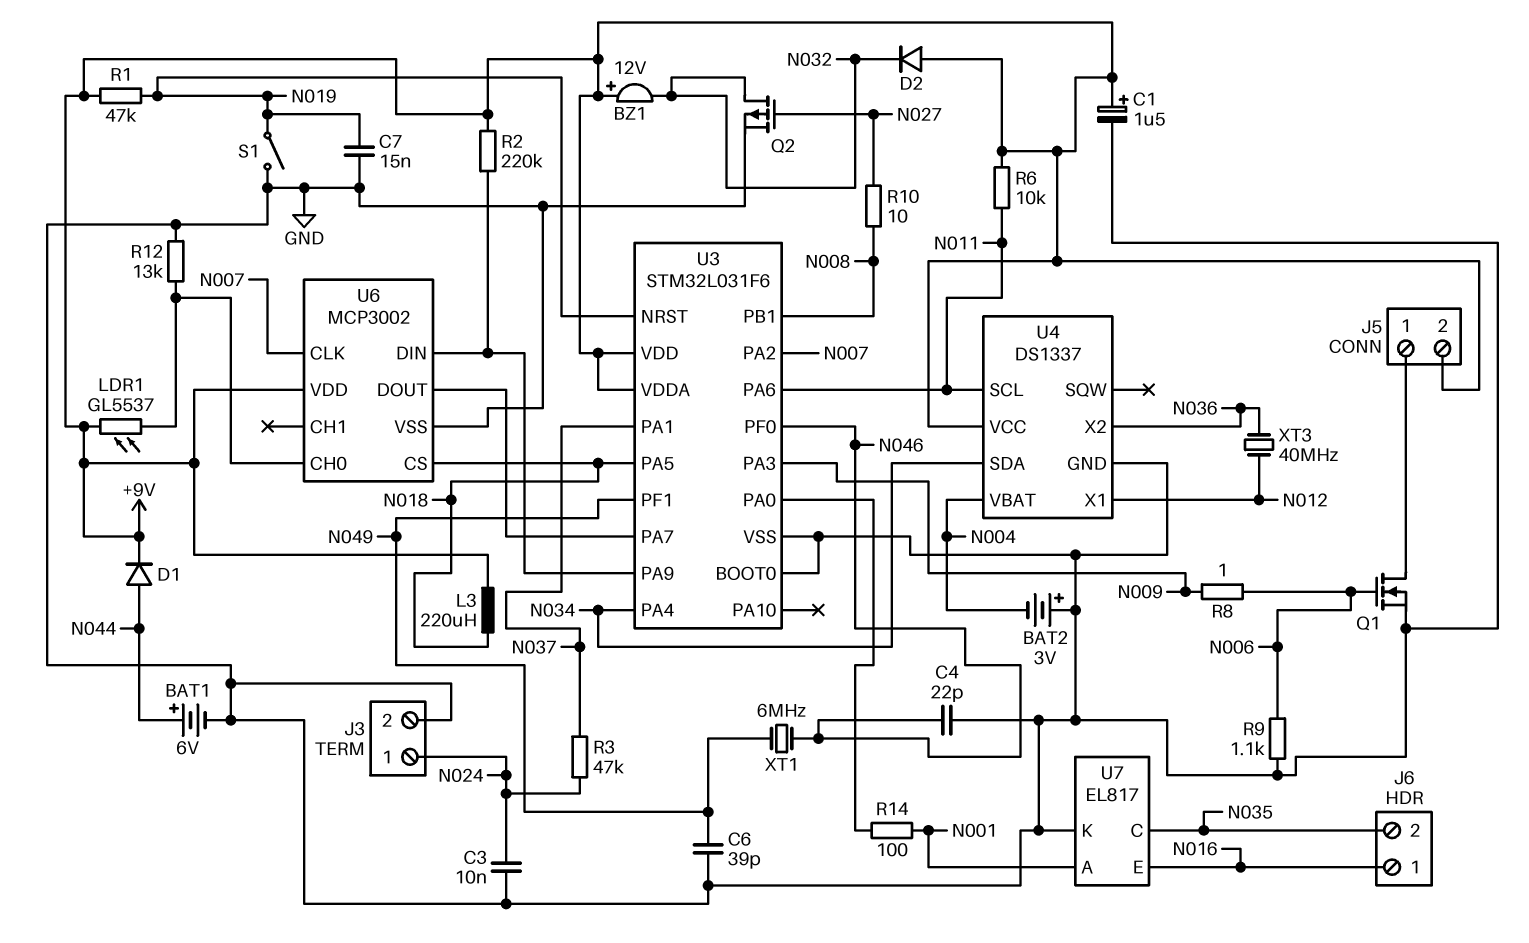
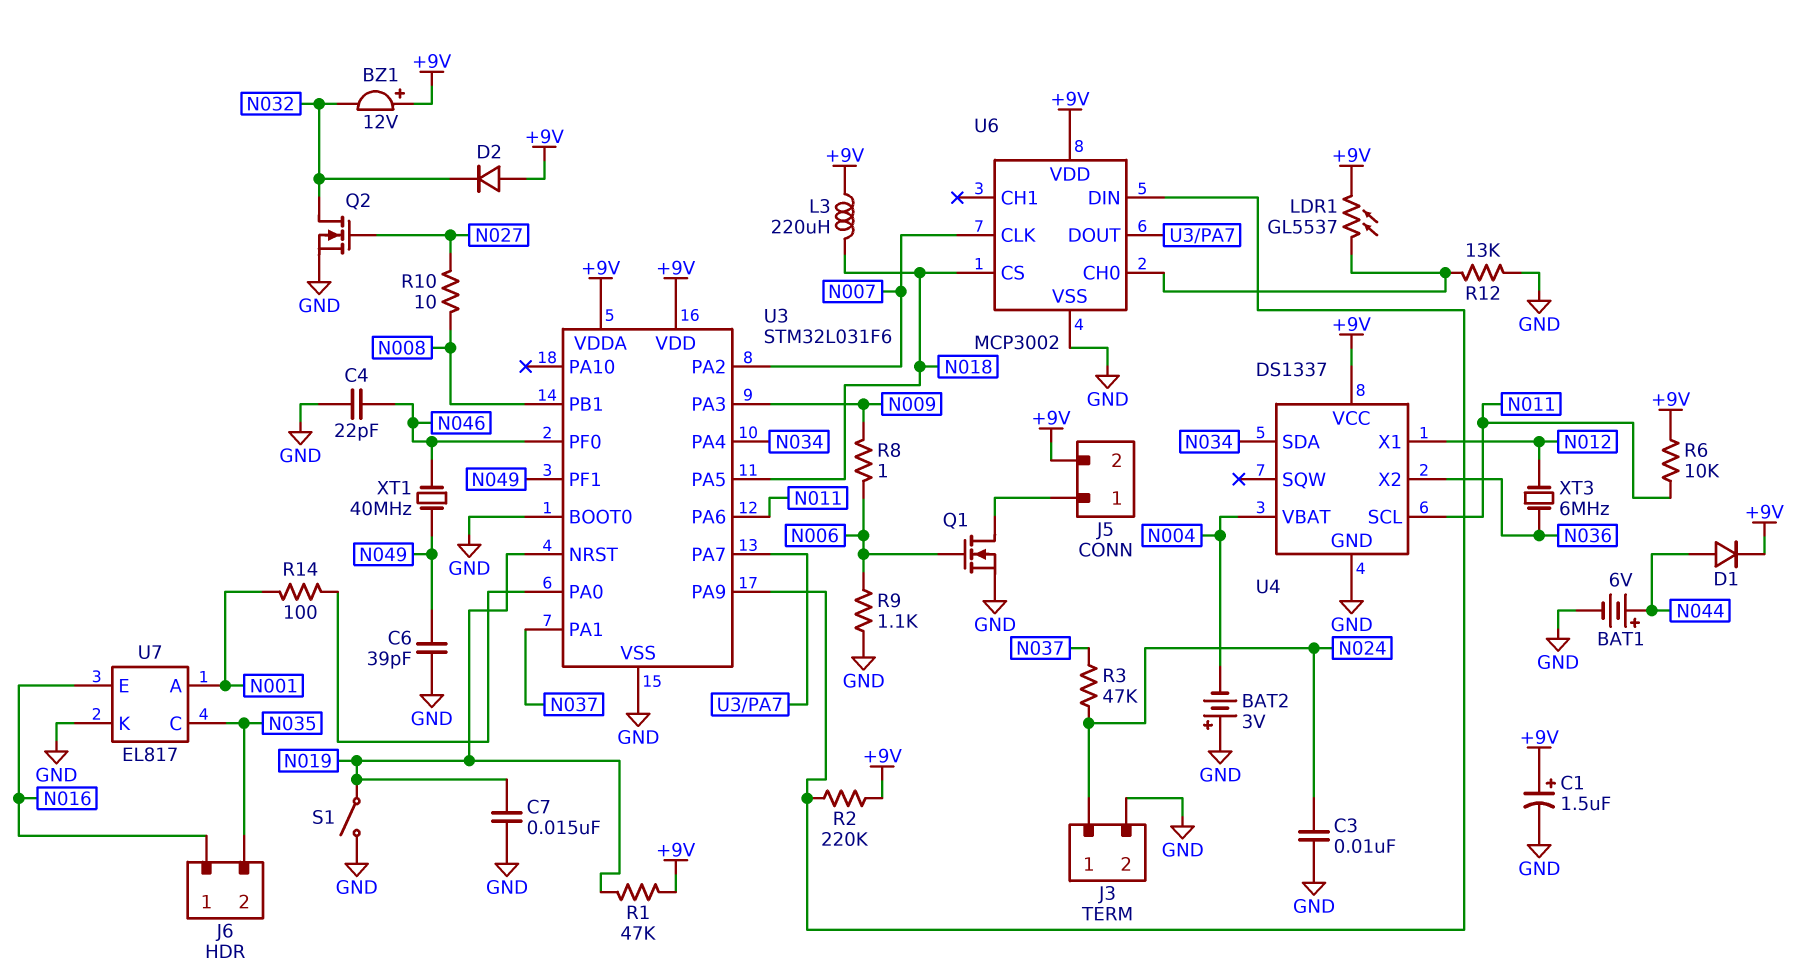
Q2: PMOS (G N027, D N032, S GND) -> NMOS (G N027, D N032, S GND)
XT1: 6MHz (N046, N049) -> 40MHz (N046, N049)
XT3: 40MHz (N012, N036) -> 6MHz (N012, N036)

